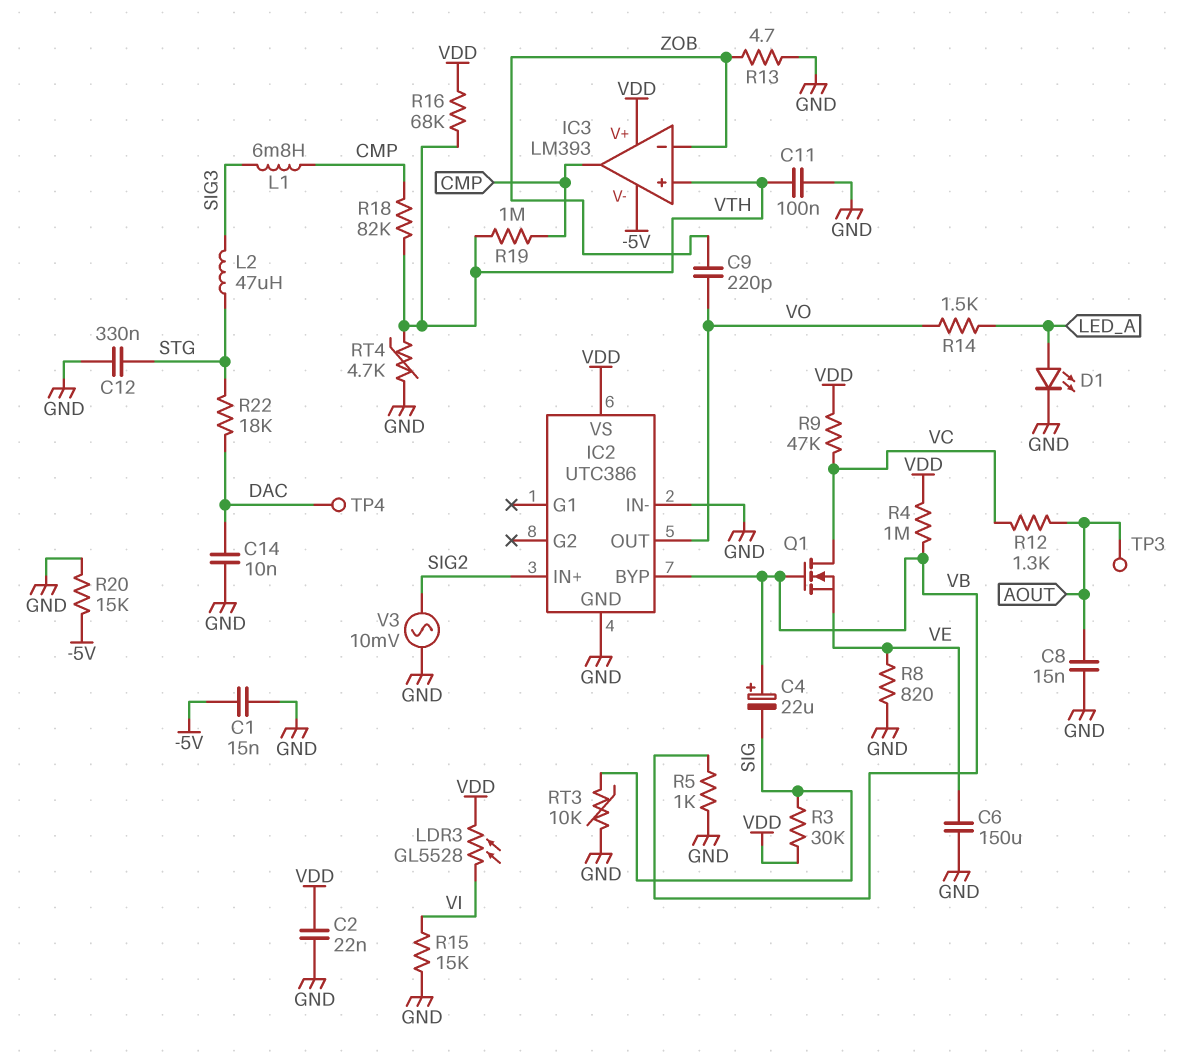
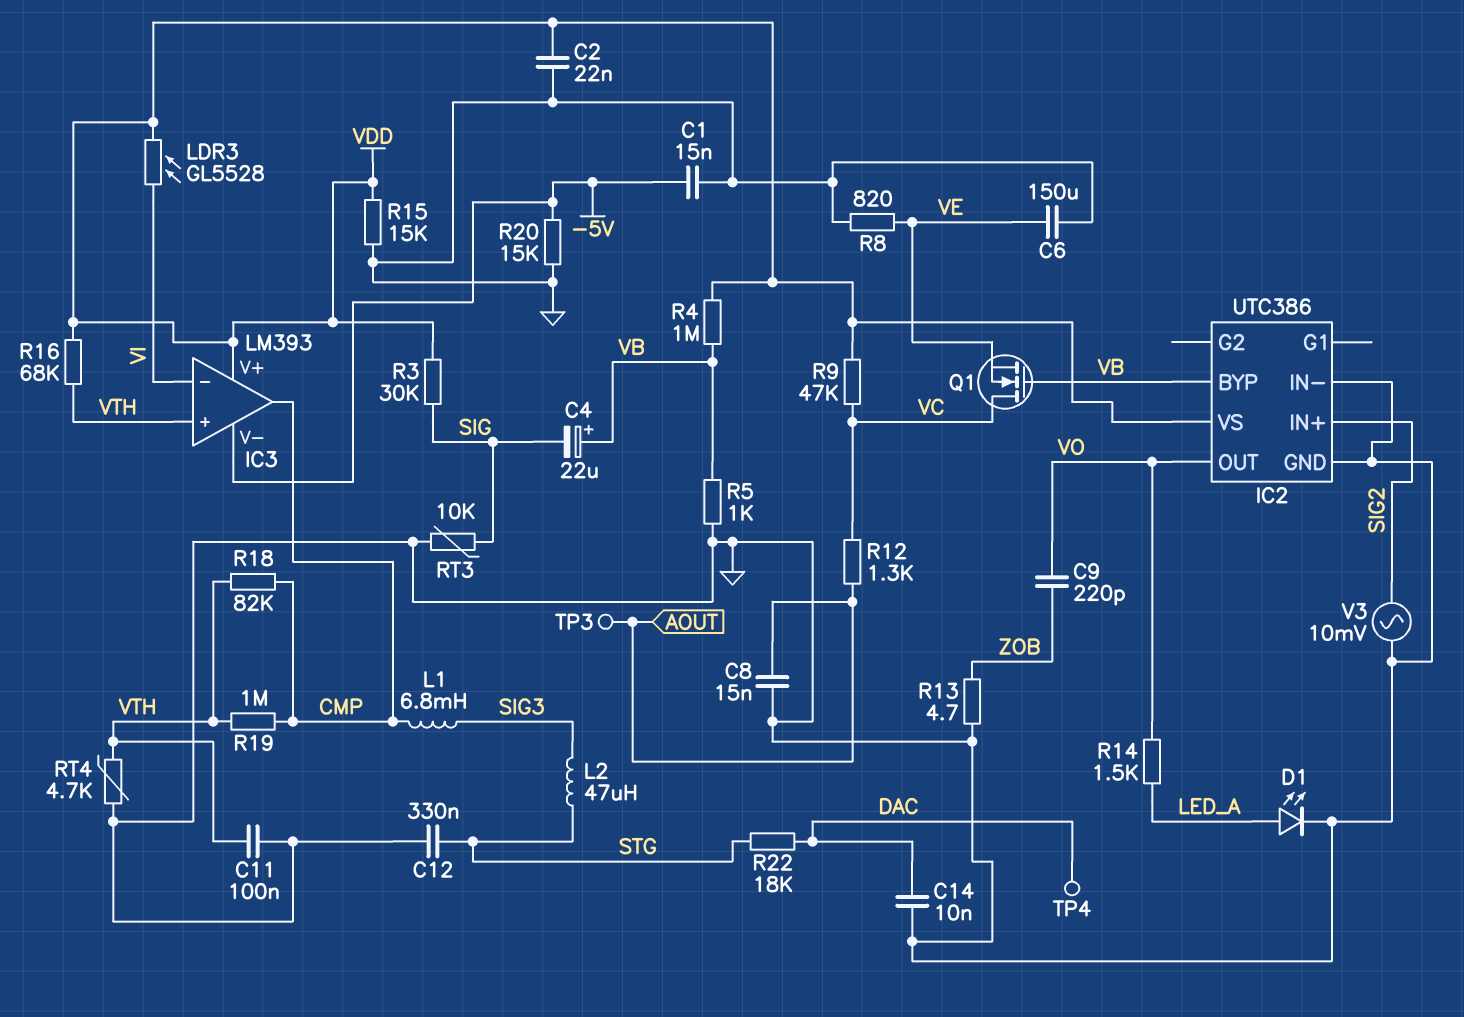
IC3 pin in-: ZOB -> VI
R15: 15k (GND, VI) -> 15k (GND, VDD)

